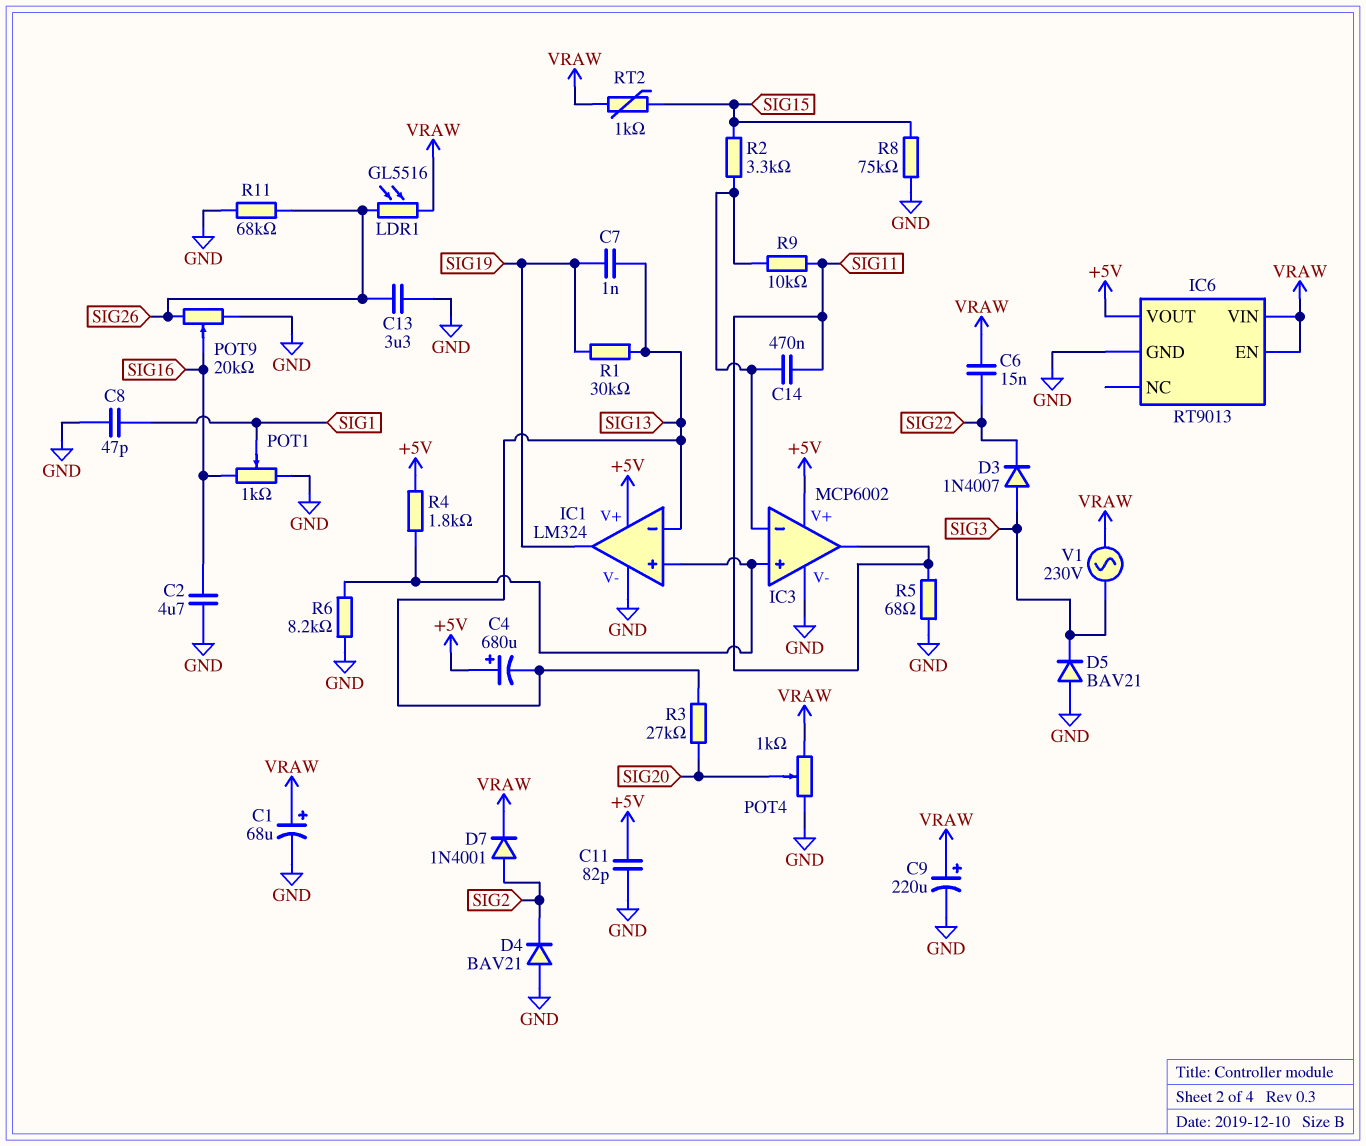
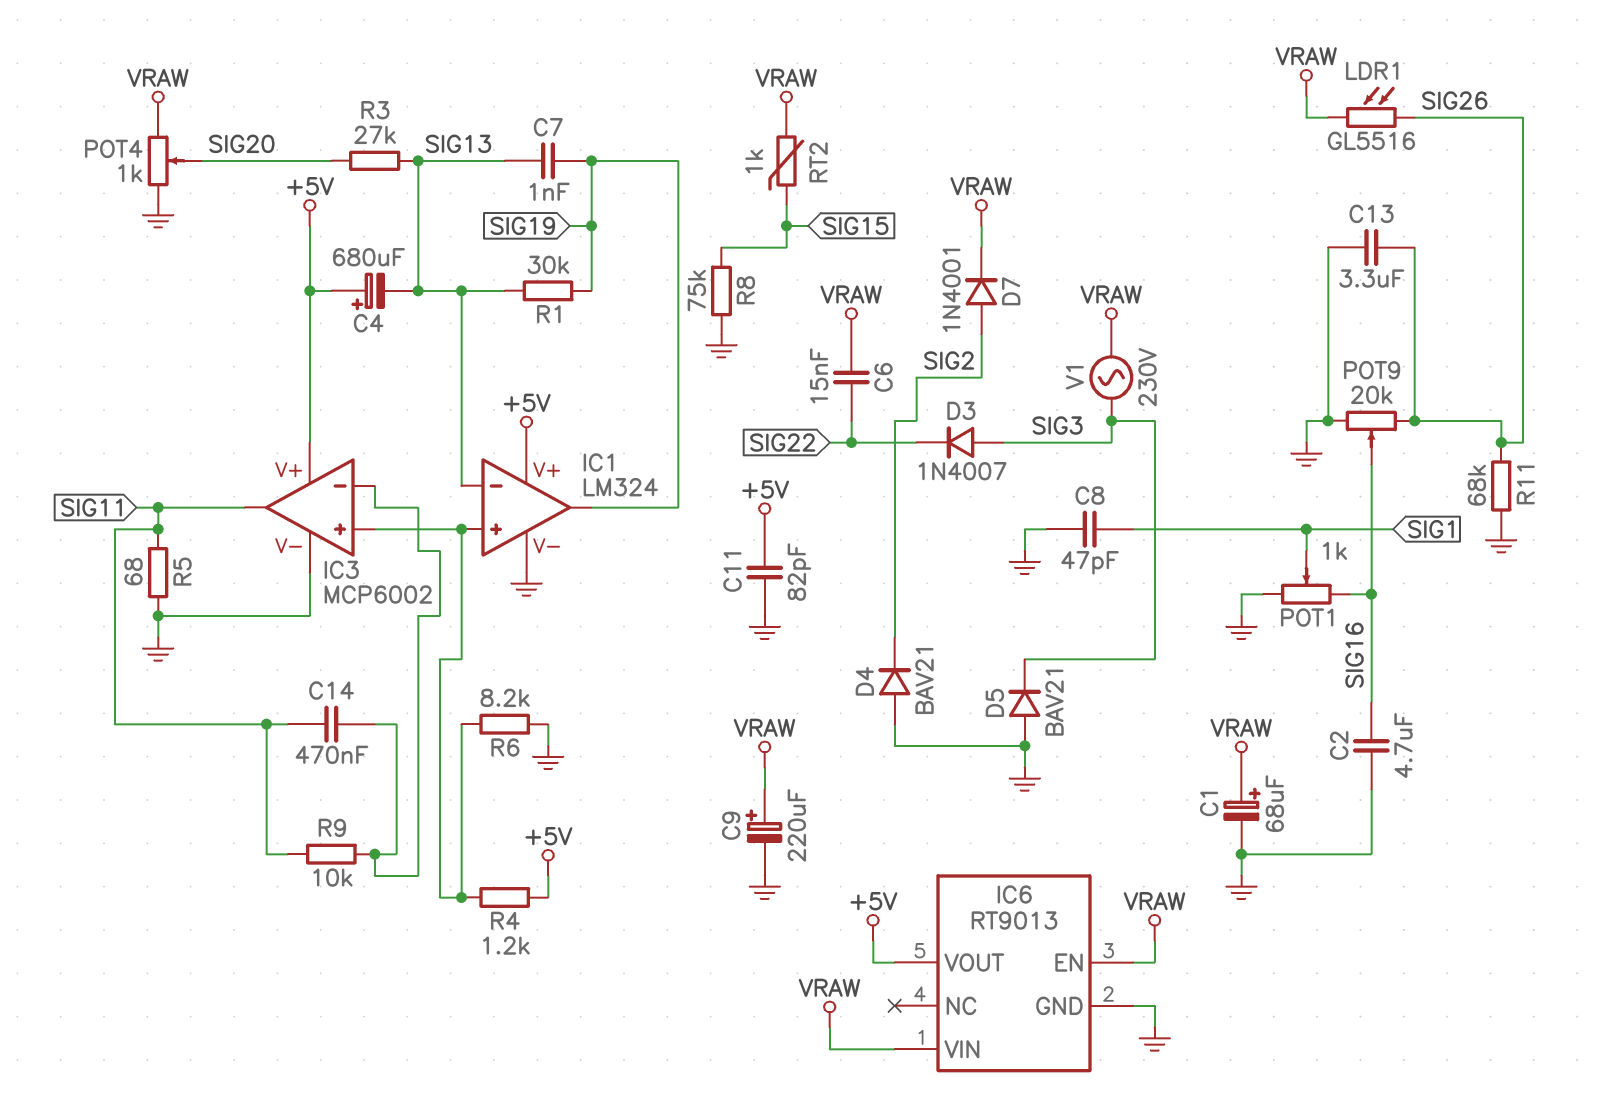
R2: 3.3k (IC3/in-, SIG15) -> none
R4: 1.8k (+5V, IC1/in+) -> 1.2k (+5V, IC1/in+)

